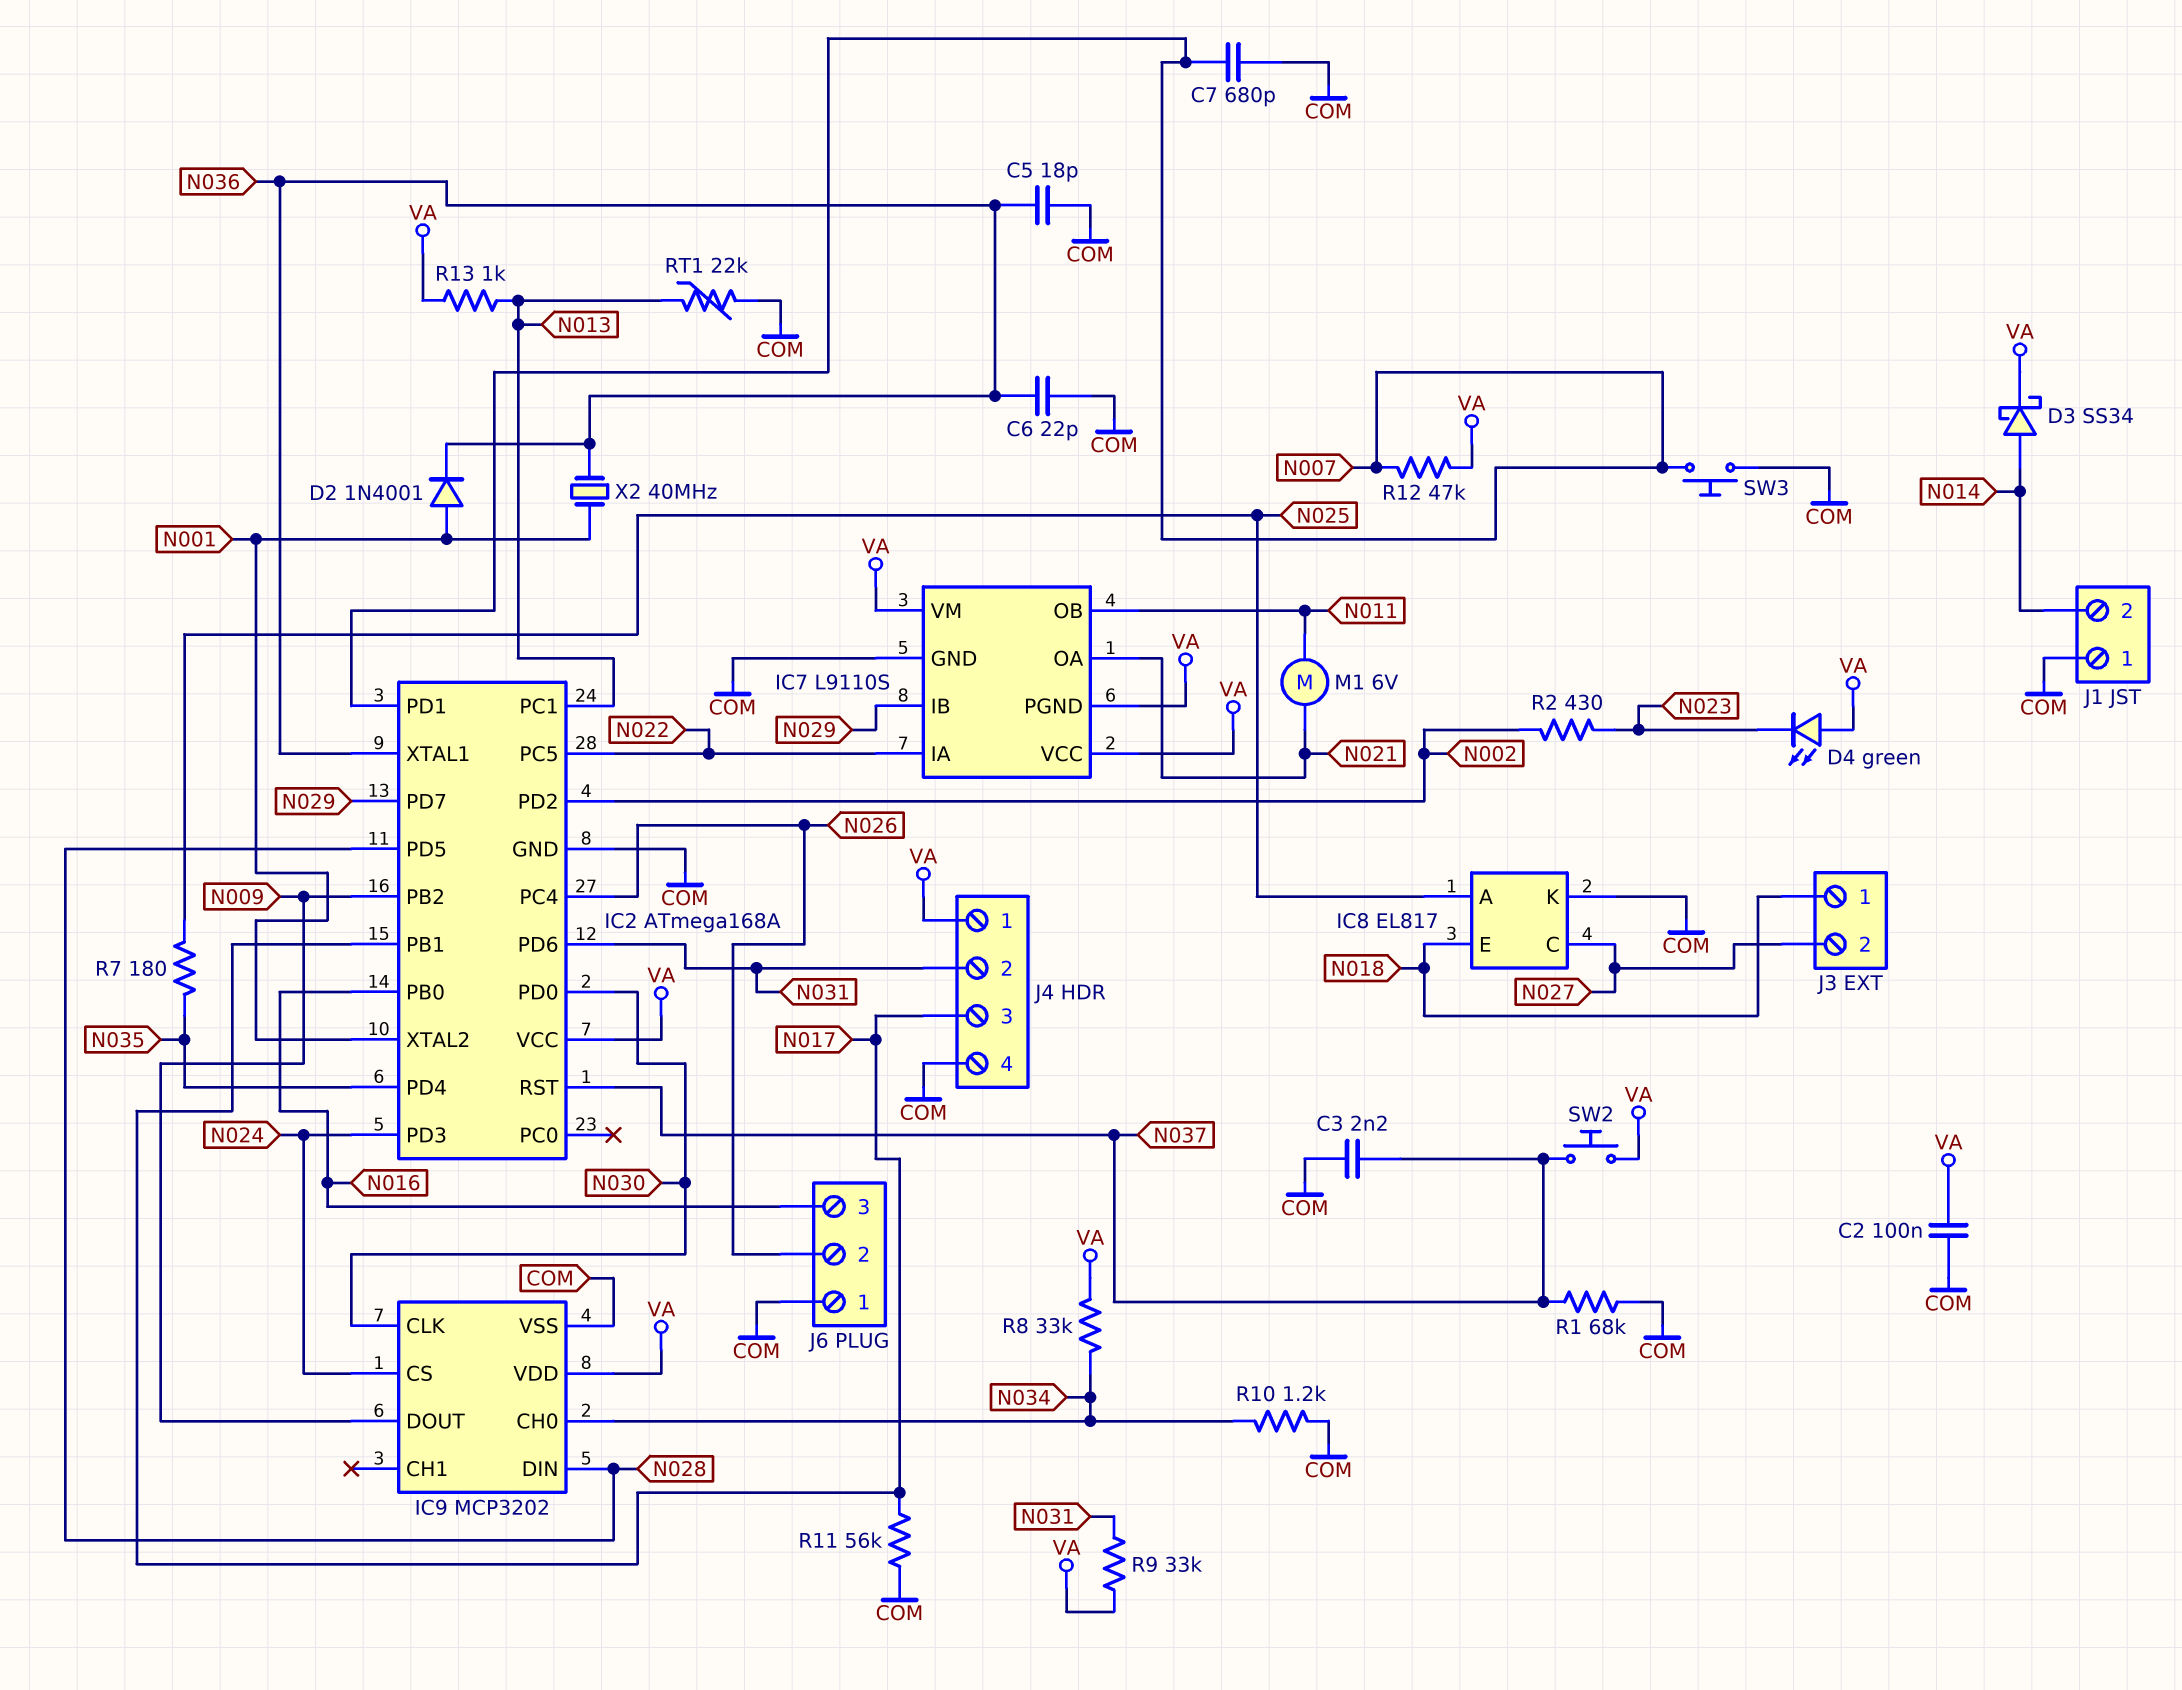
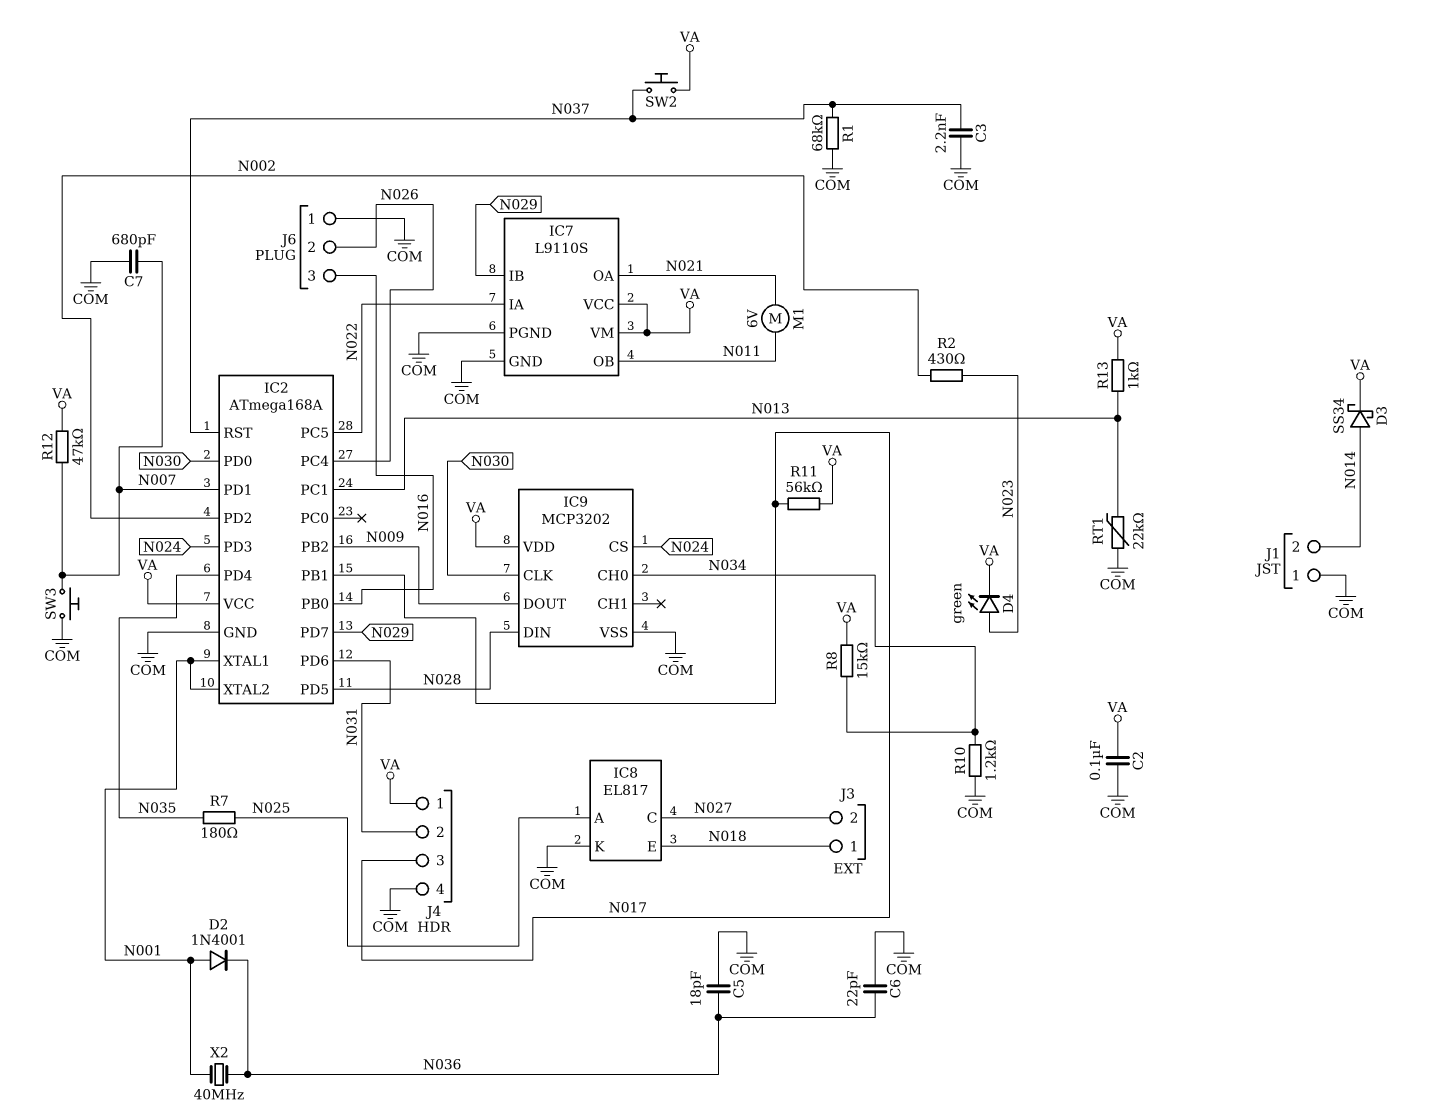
D4: LED green (A VA, K N023) -> LED green (A N023, K VA)
IC2 pin XTAL1: N036 -> N001
IC7 pin PGND: VA -> COM
R8: 33k (N034, VA) -> 15k (N034, VA)
R9: 33k (N031, VA) -> none
R11: 56k (COM, N017) -> 56k (N017, VA)

